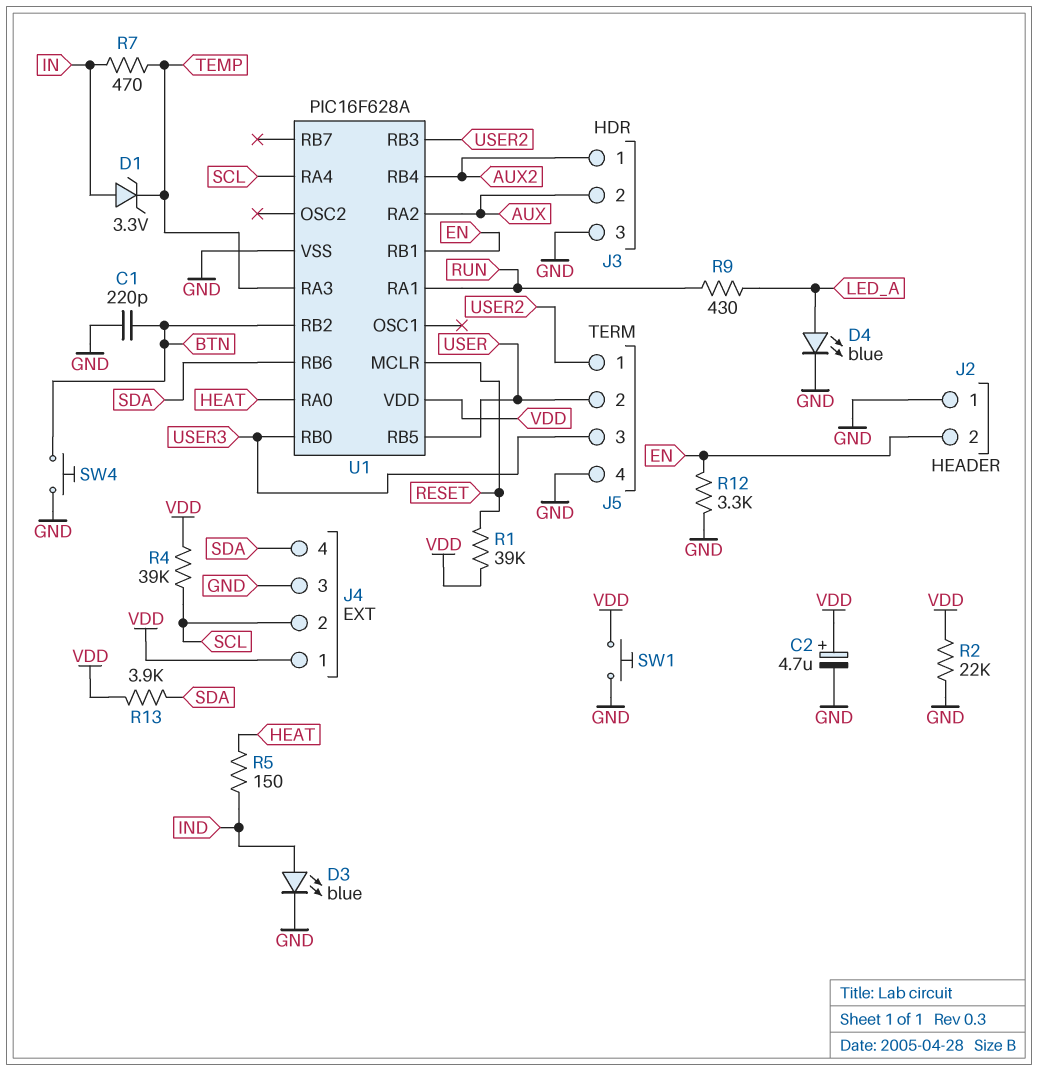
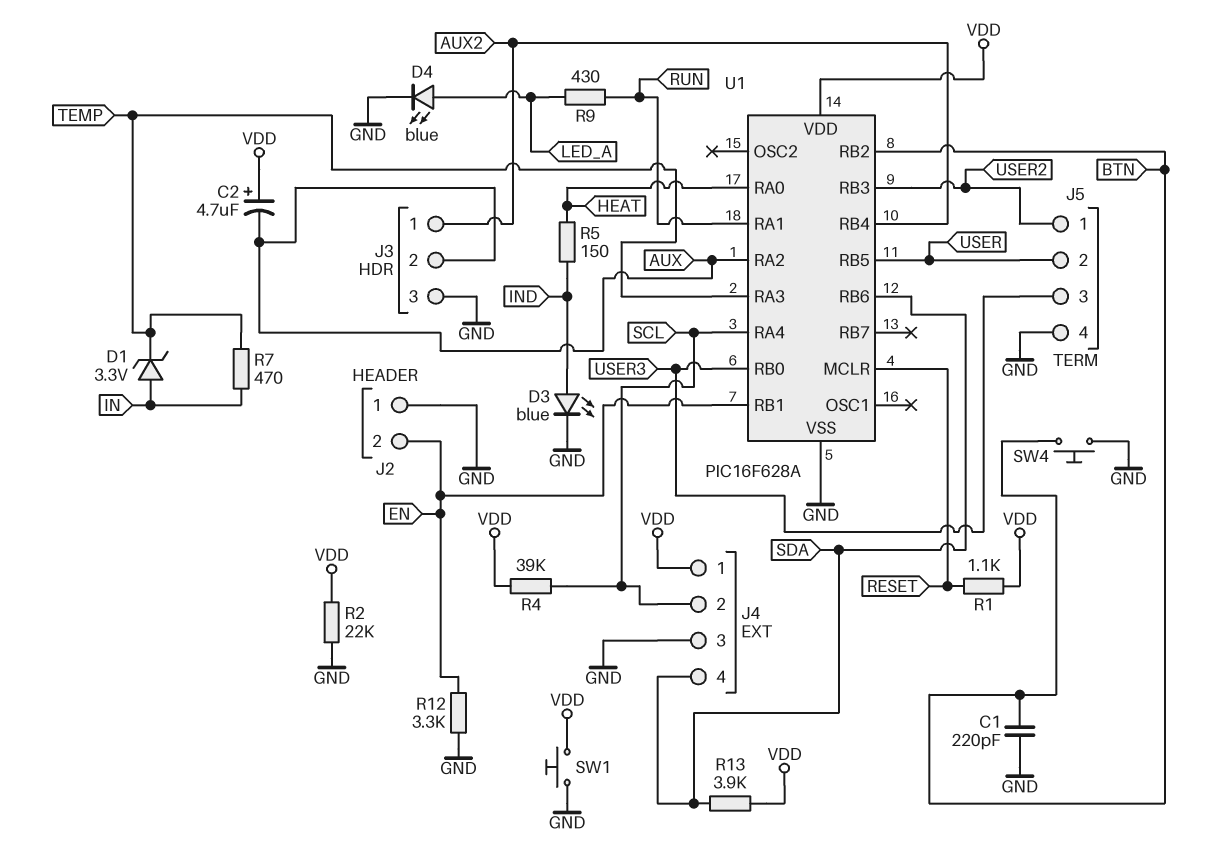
C2: 4.7uF (plus VDD, minus GND) -> 4.7uF (plus VDD, minus AUX)
R1: 39k (RESET, VDD) -> 1.1k (RESET, VDD)

